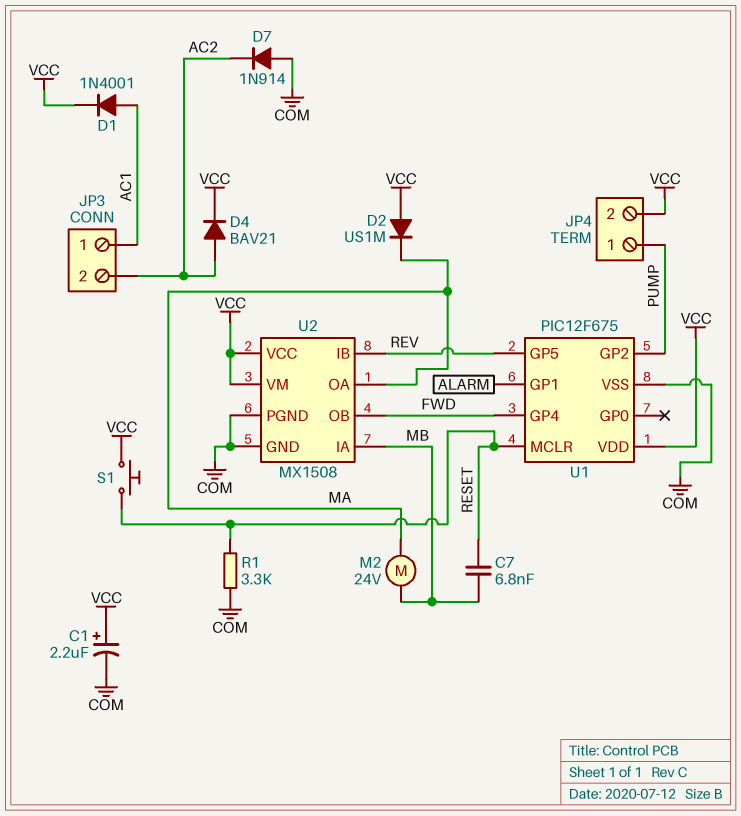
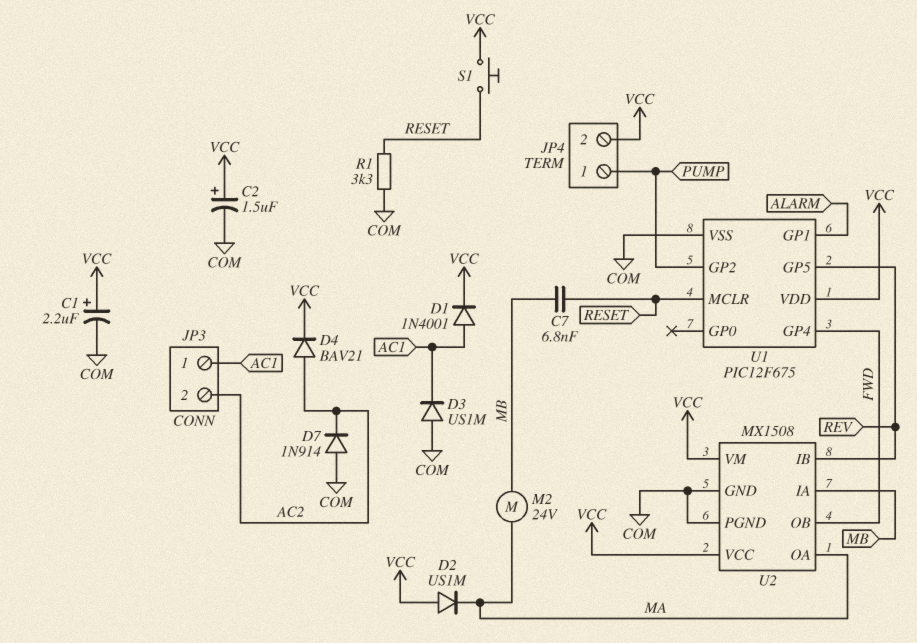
C2: none -> 1.5uF (plus VCC, minus COM)
D3: none -> diode US1M (A COM, K AC1)

